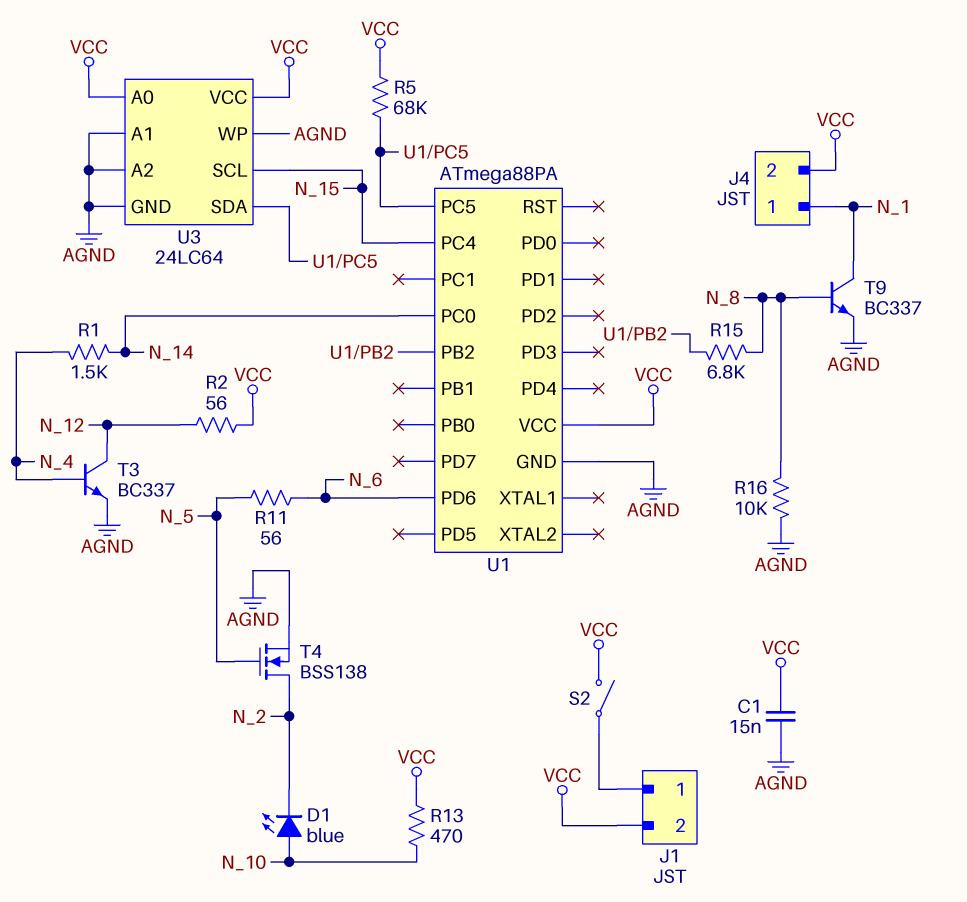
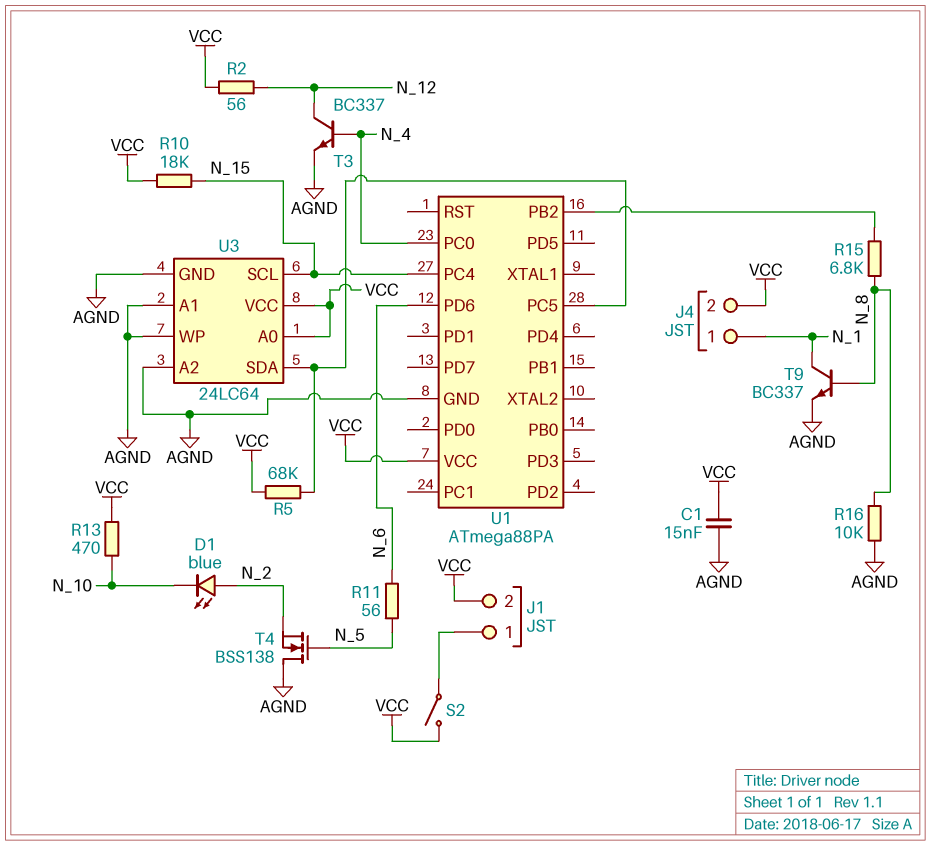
D1: LED blue (A N_10, K N_2) -> LED blue (A N_2, K N_10)
R1: 1.5k (N_4, N_14) -> none
R10: none -> 18k (N_15, VCC)
T4: NMOS BSS138 (G N_5, D N_2, S AGND) -> NMOS BSS138 (G N_5, D AGND, S N_2)
U1 pin PC0: N_14 -> N_4

